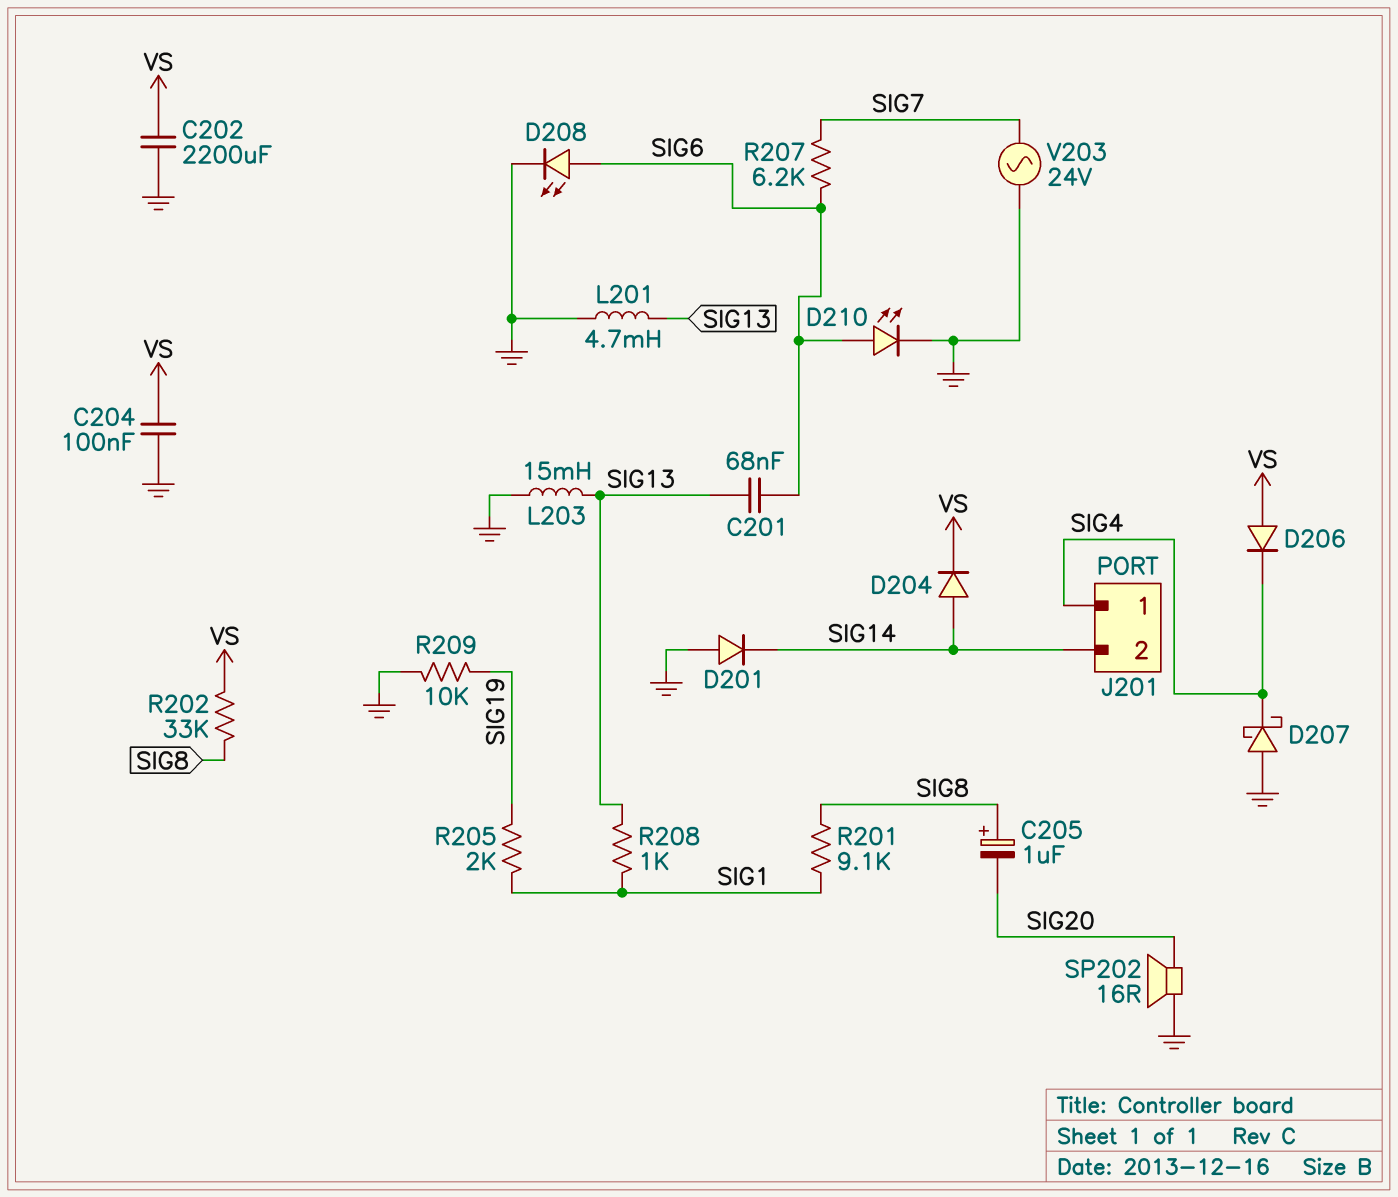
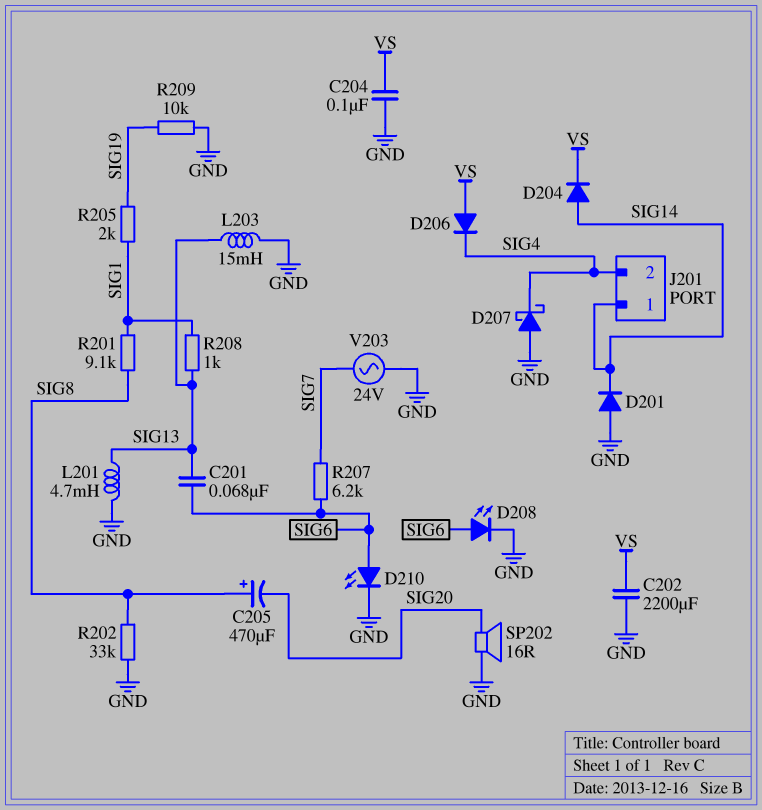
C205: 1uF (plus SIG8, minus SIG20) -> 470uF (plus SIG8, minus SIG20)
J201 pin 1: SIG4 -> SIG14
J201 pin 2: SIG14 -> SIG4
R202: 33k (SIG8, VS) -> 33k (GND, SIG8)

